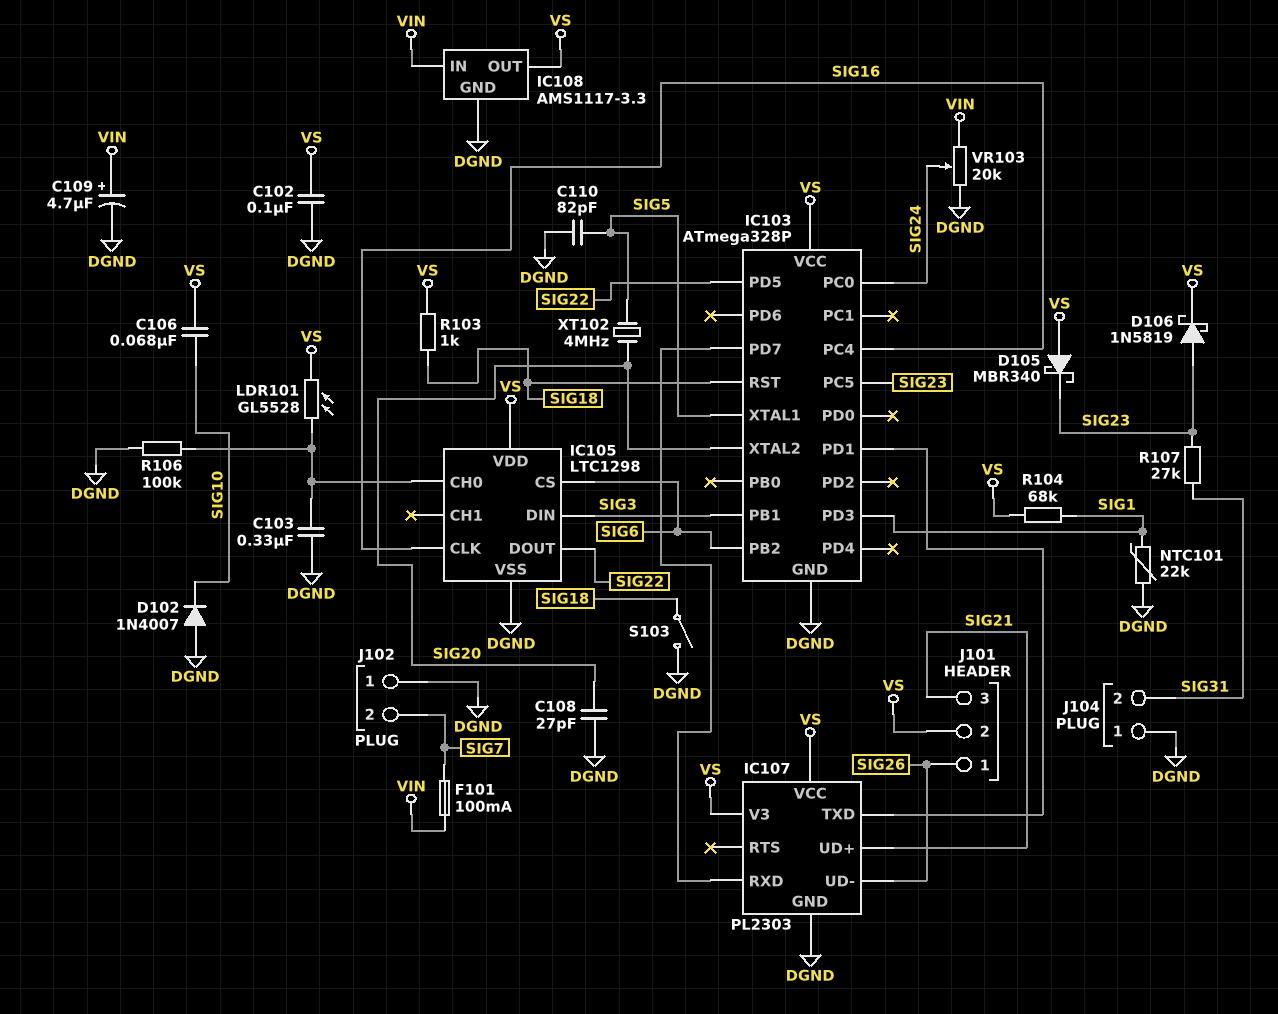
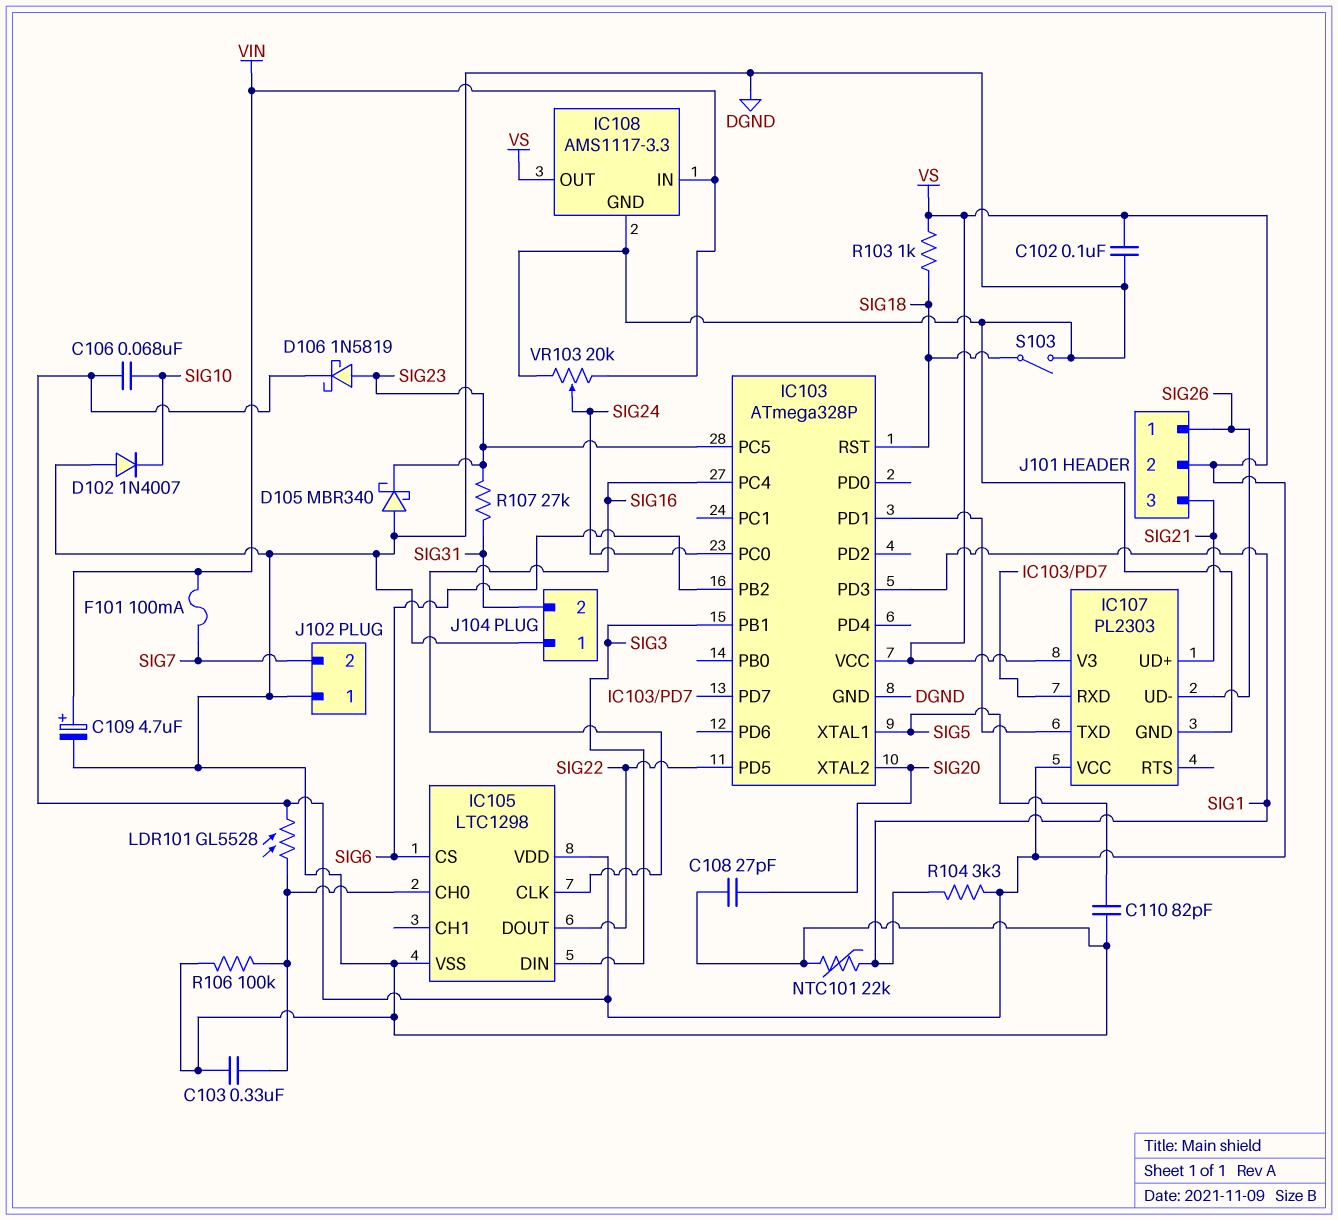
D105: schottky MBR340 (A VS, K SIG23) -> schottky MBR340 (A DGND, K SIG23)
R104: 68k (SIG1, VS) -> 3.3k (SIG1, VS)
XT102: 4MHz (SIG5, SIG20) -> none

